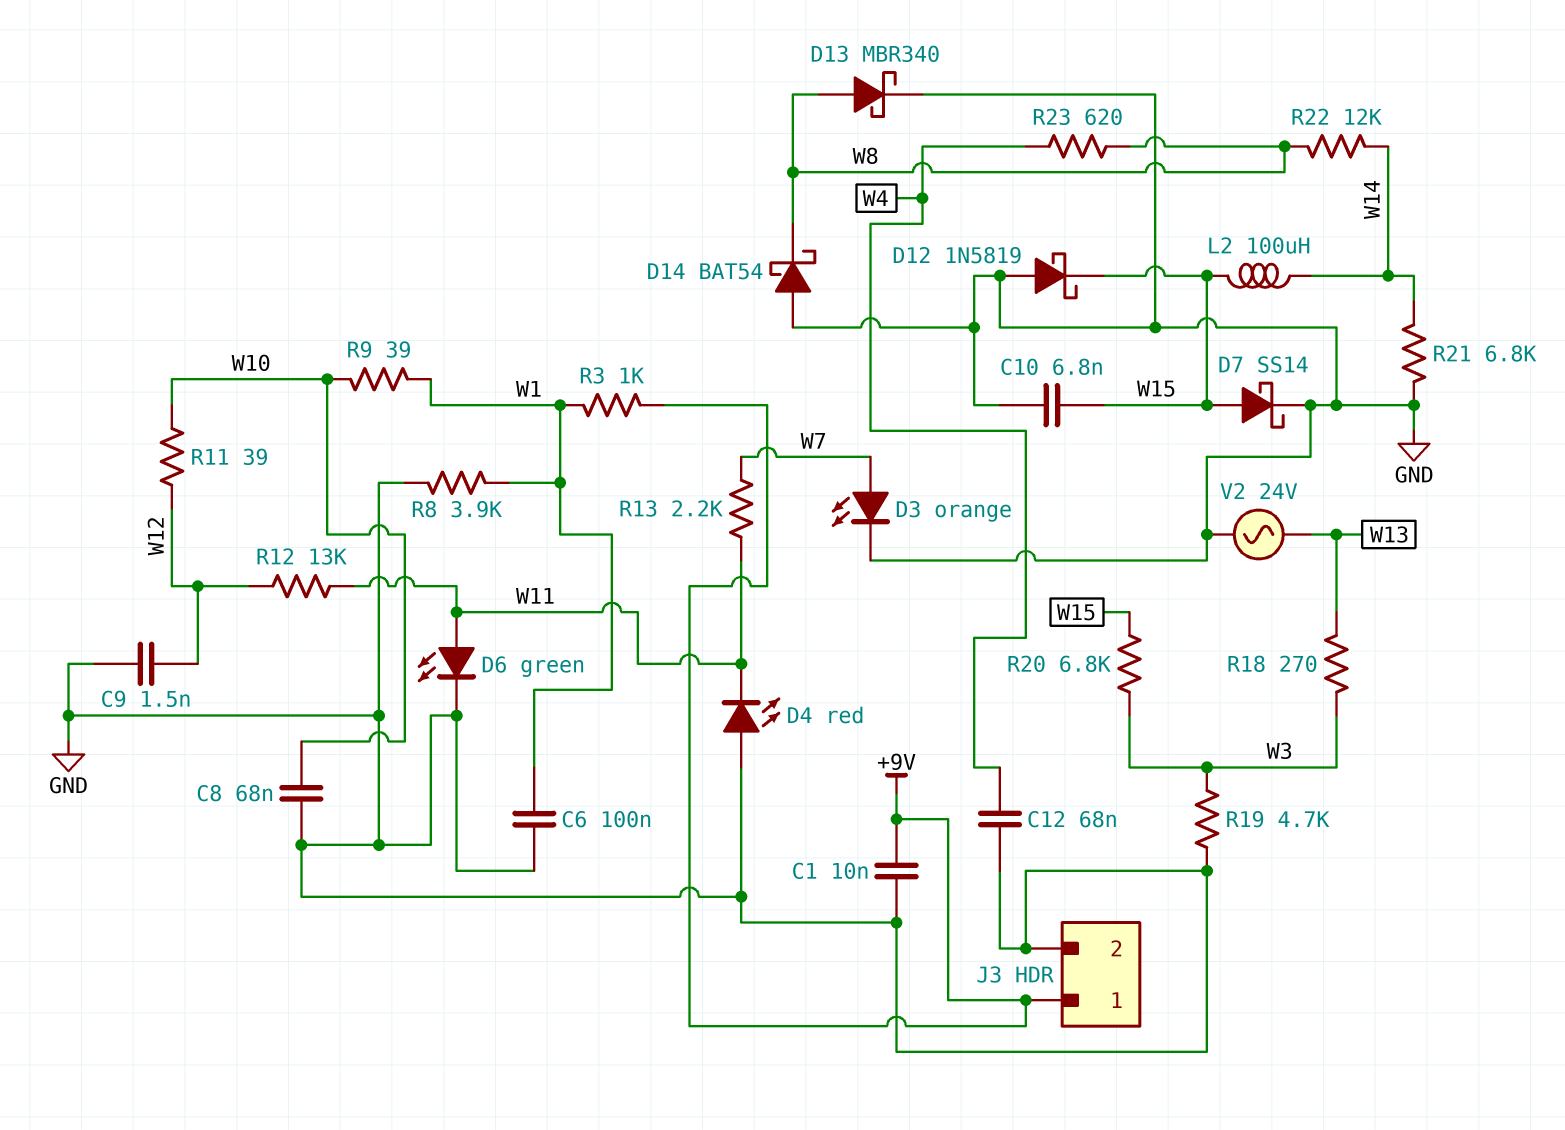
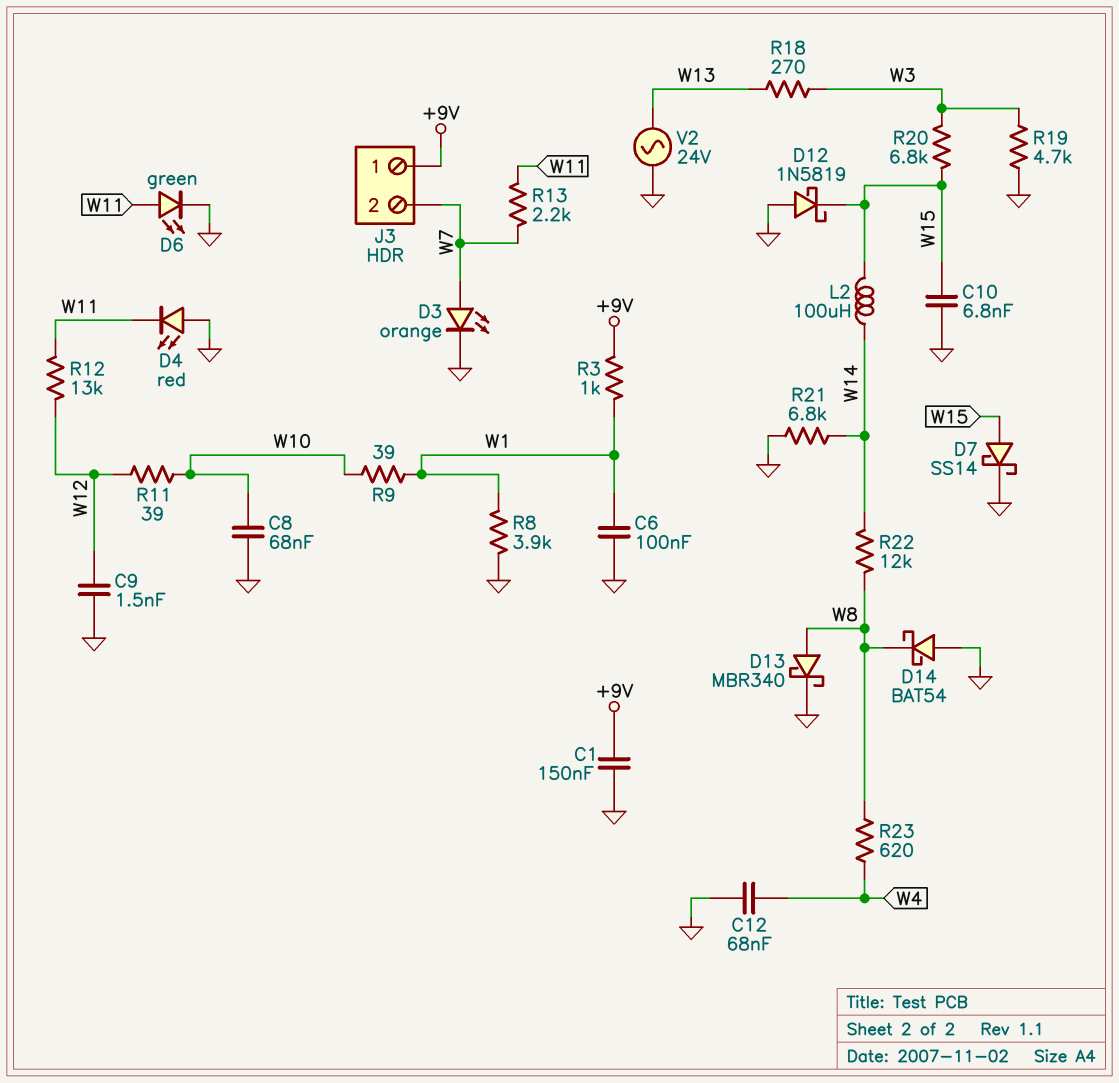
C1: 10nF (+9V, GND) -> 150nF (+9V, GND)
J3 pin 2: GND -> W7

